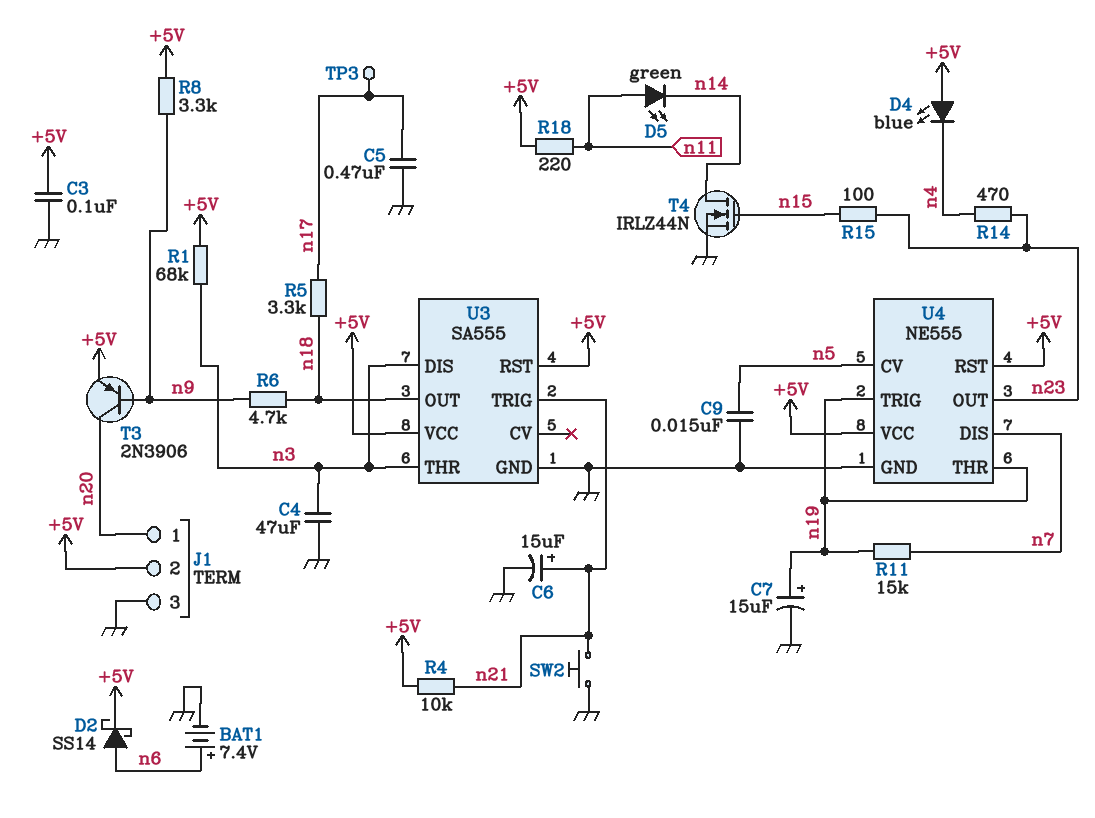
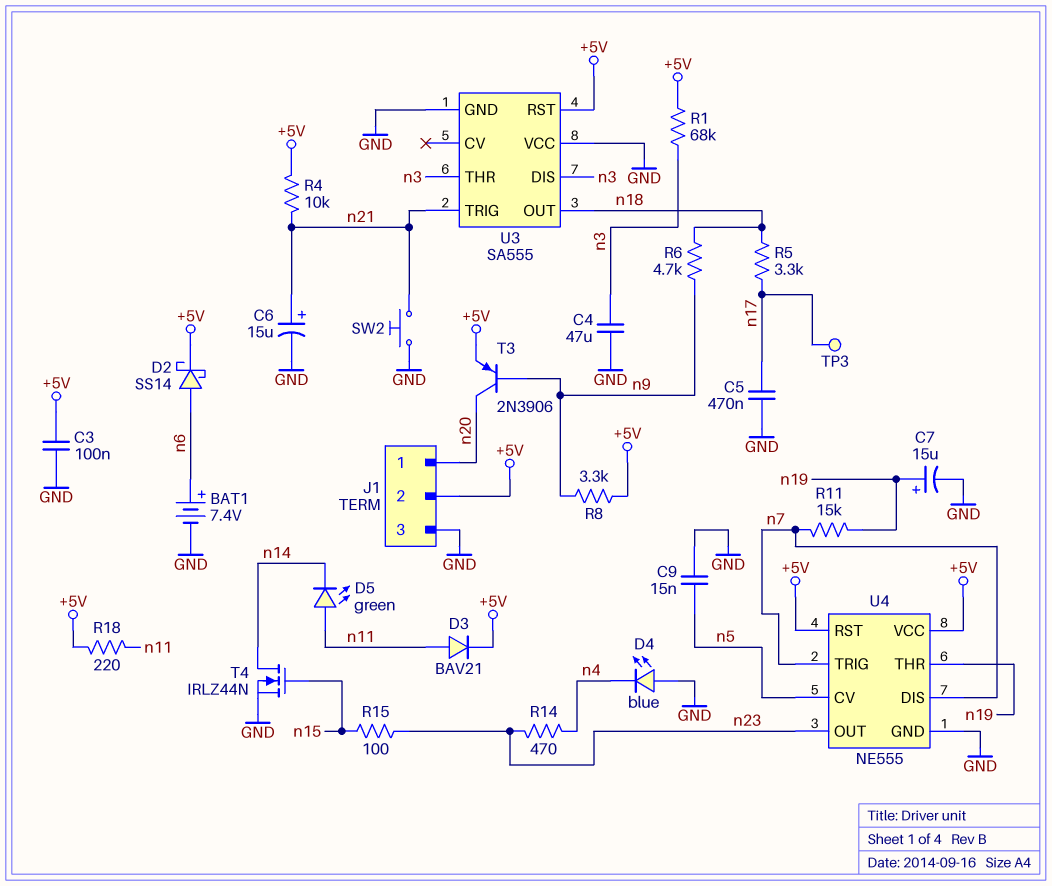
D3: none -> diode BAV21 (A n11, K +5V)
D4: LED blue (A +5V, K n4) -> LED blue (A GND, K n4)
U3 pin VCC: +5V -> GND
U4 pin TRIG: n19 -> n7

